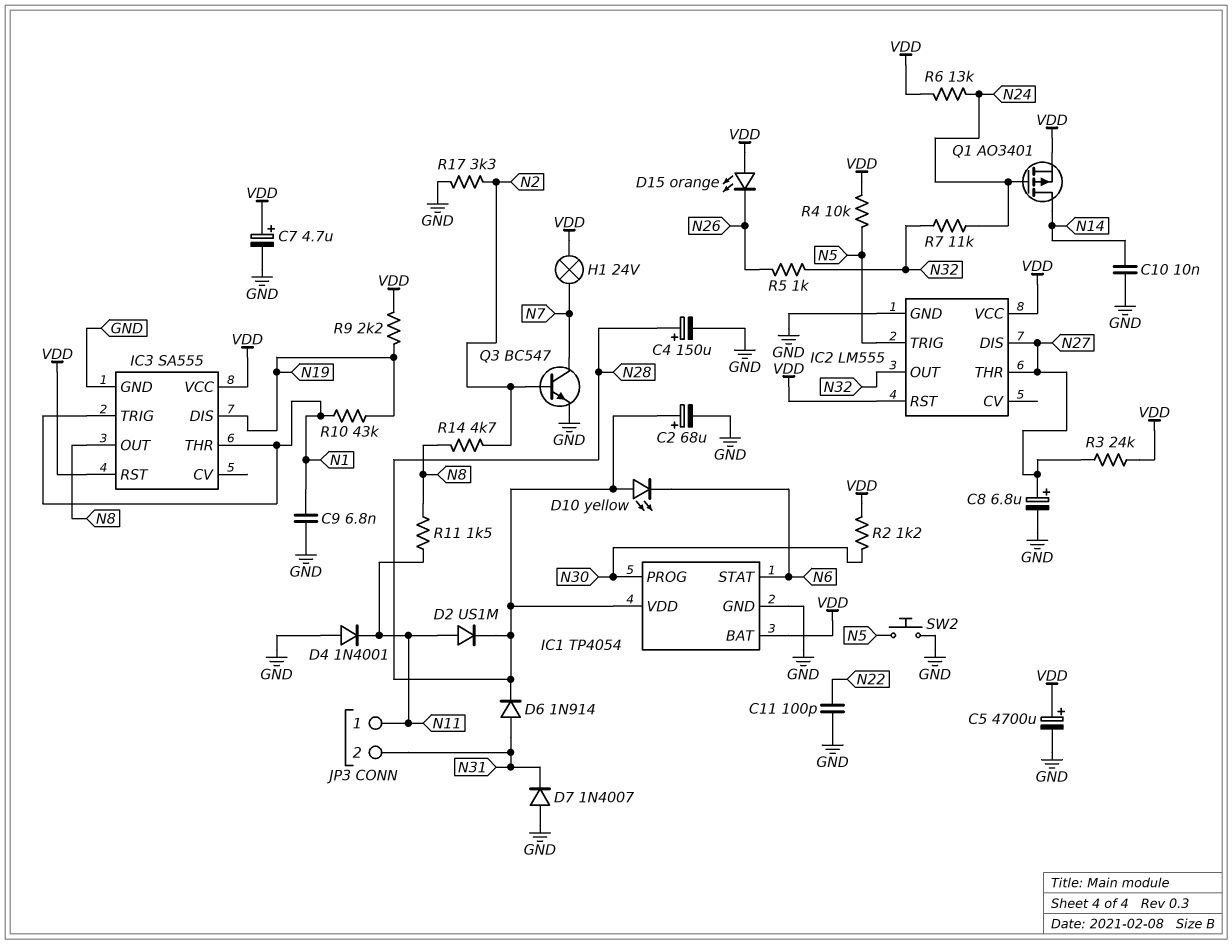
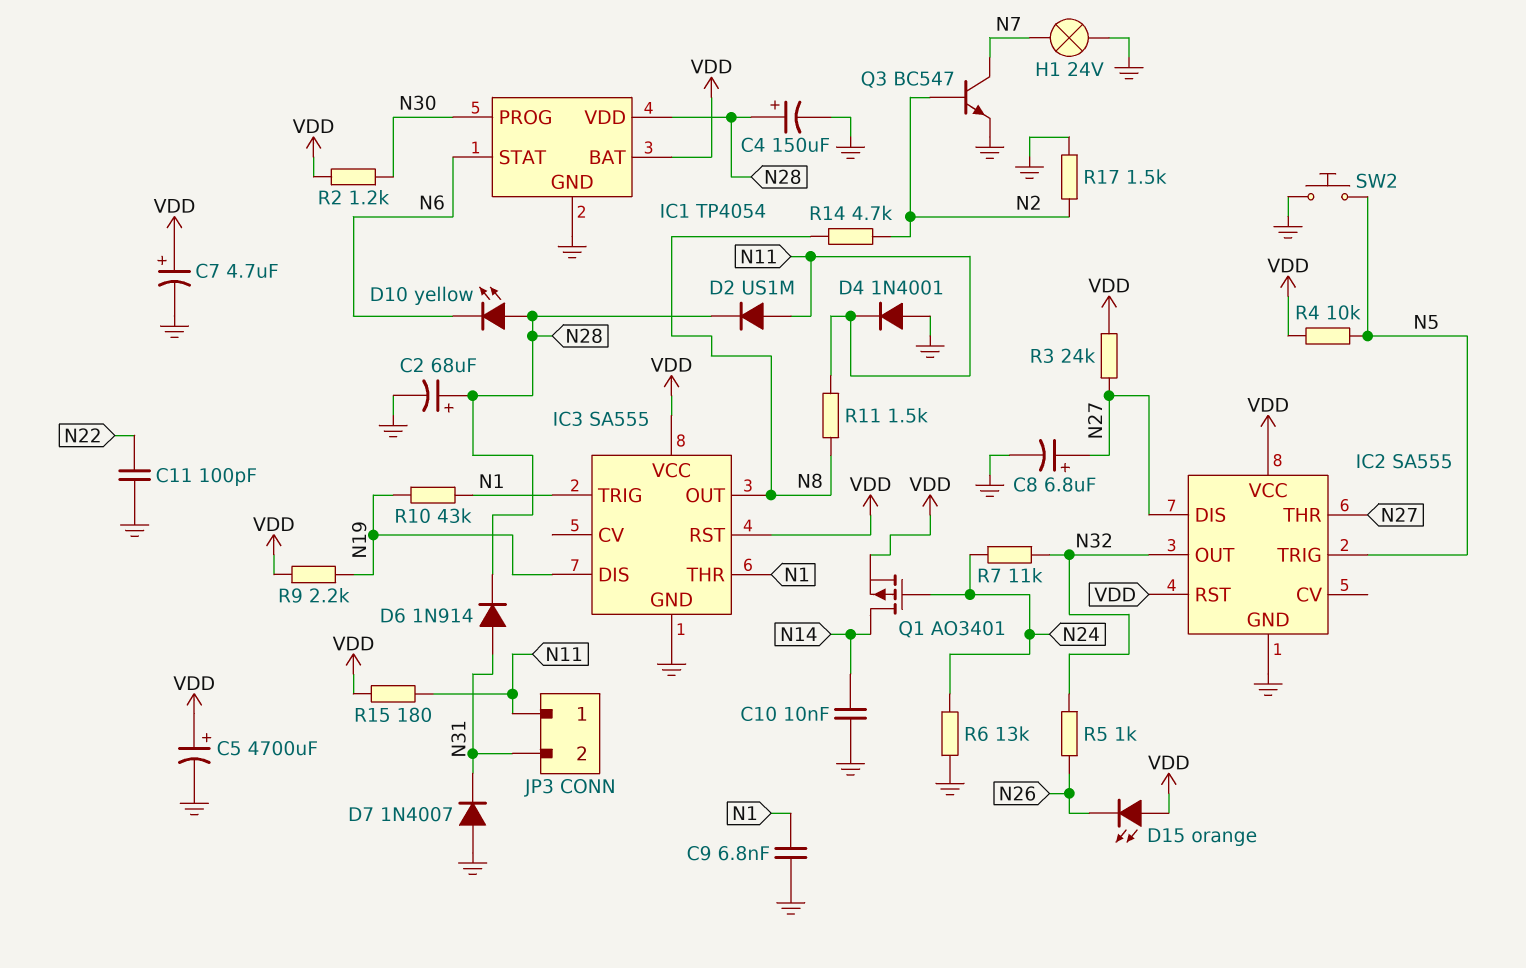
H1: lamp 24V (N7, VDD) -> lamp 24V (GND, N7)
IC2: LM555 -> SA555
R6: 13k (N24, VDD) -> 13k (GND, N24)
R15: none -> 180 (N11, VDD)
R17: 3.3k (GND, N2) -> 1.5k (GND, N2)

